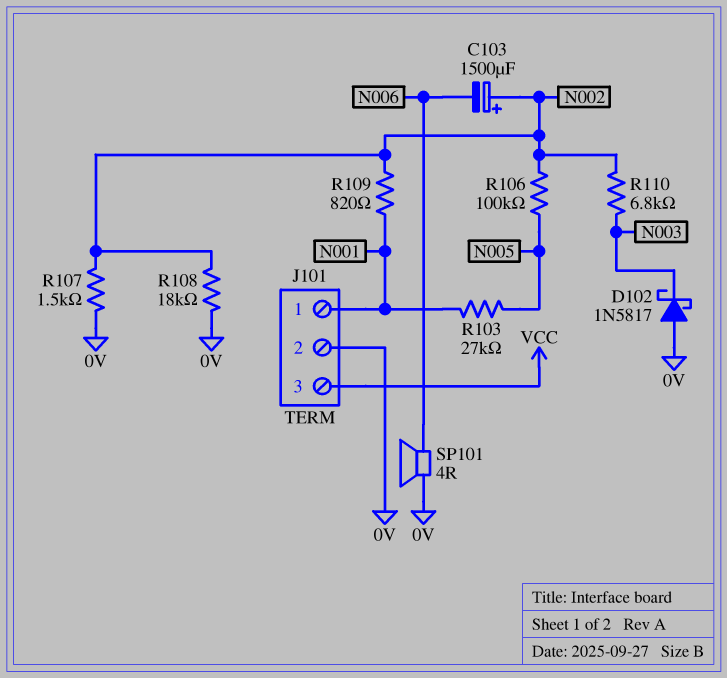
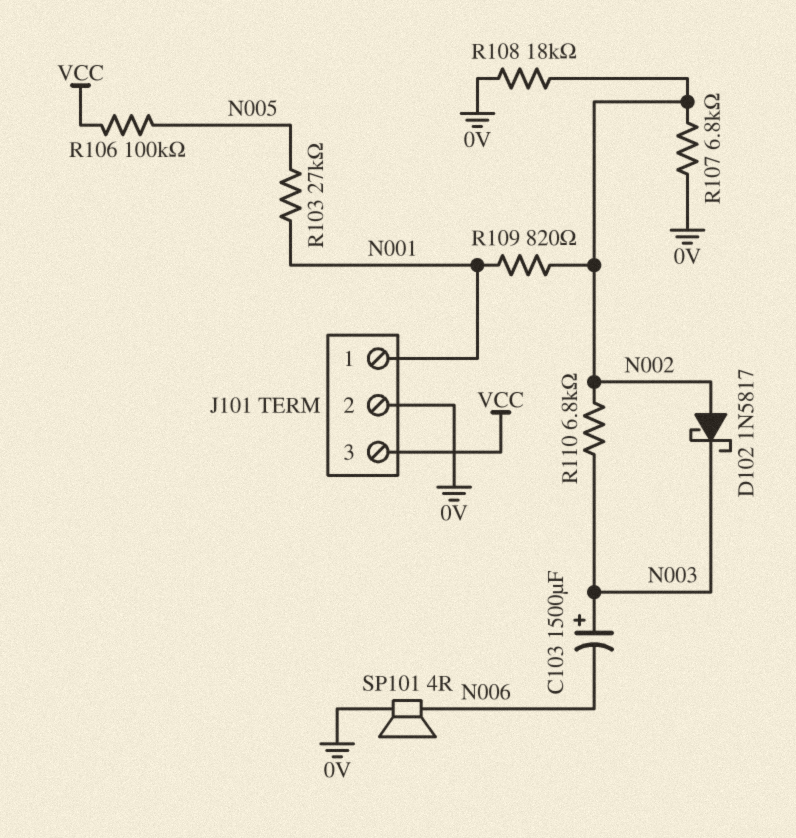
C103: 1500uF (plus N002, minus N006) -> 1500uF (plus N003, minus N006)
D102: schottky 1N5817 (A 0V, K N003) -> schottky 1N5817 (A N002, K N003)
R106: 100k (N002, N005) -> 100k (N005, VCC)
R107: 1.5k (0V, N002) -> 6.8k (0V, N002)

